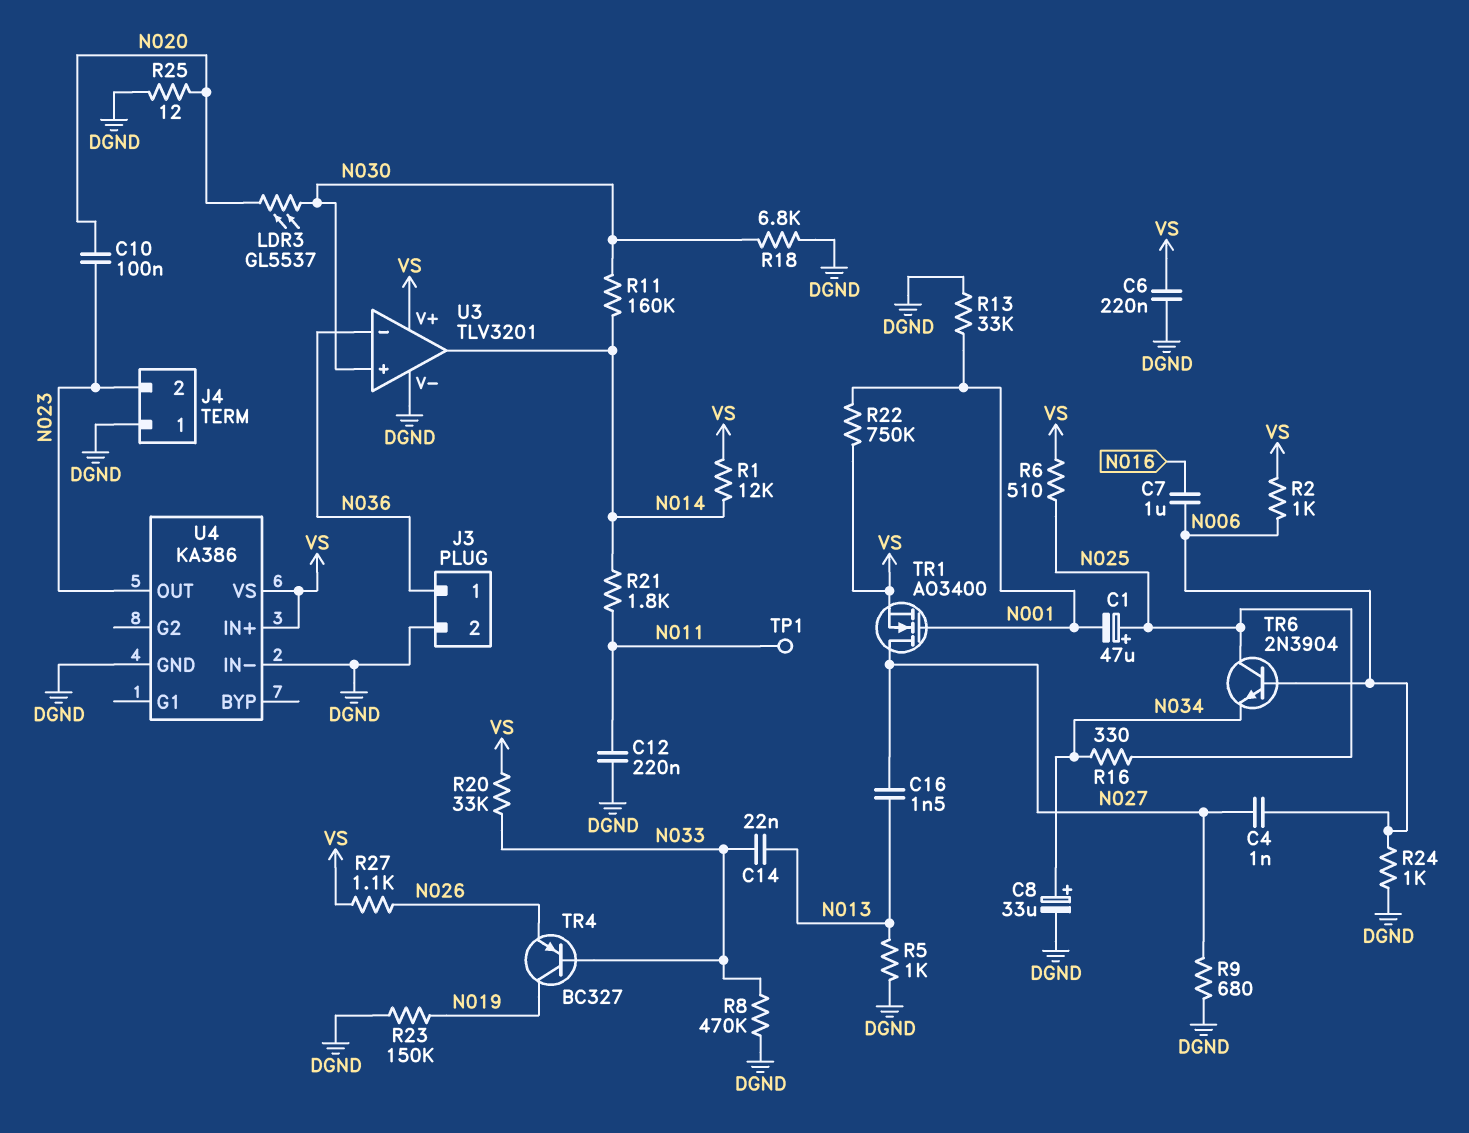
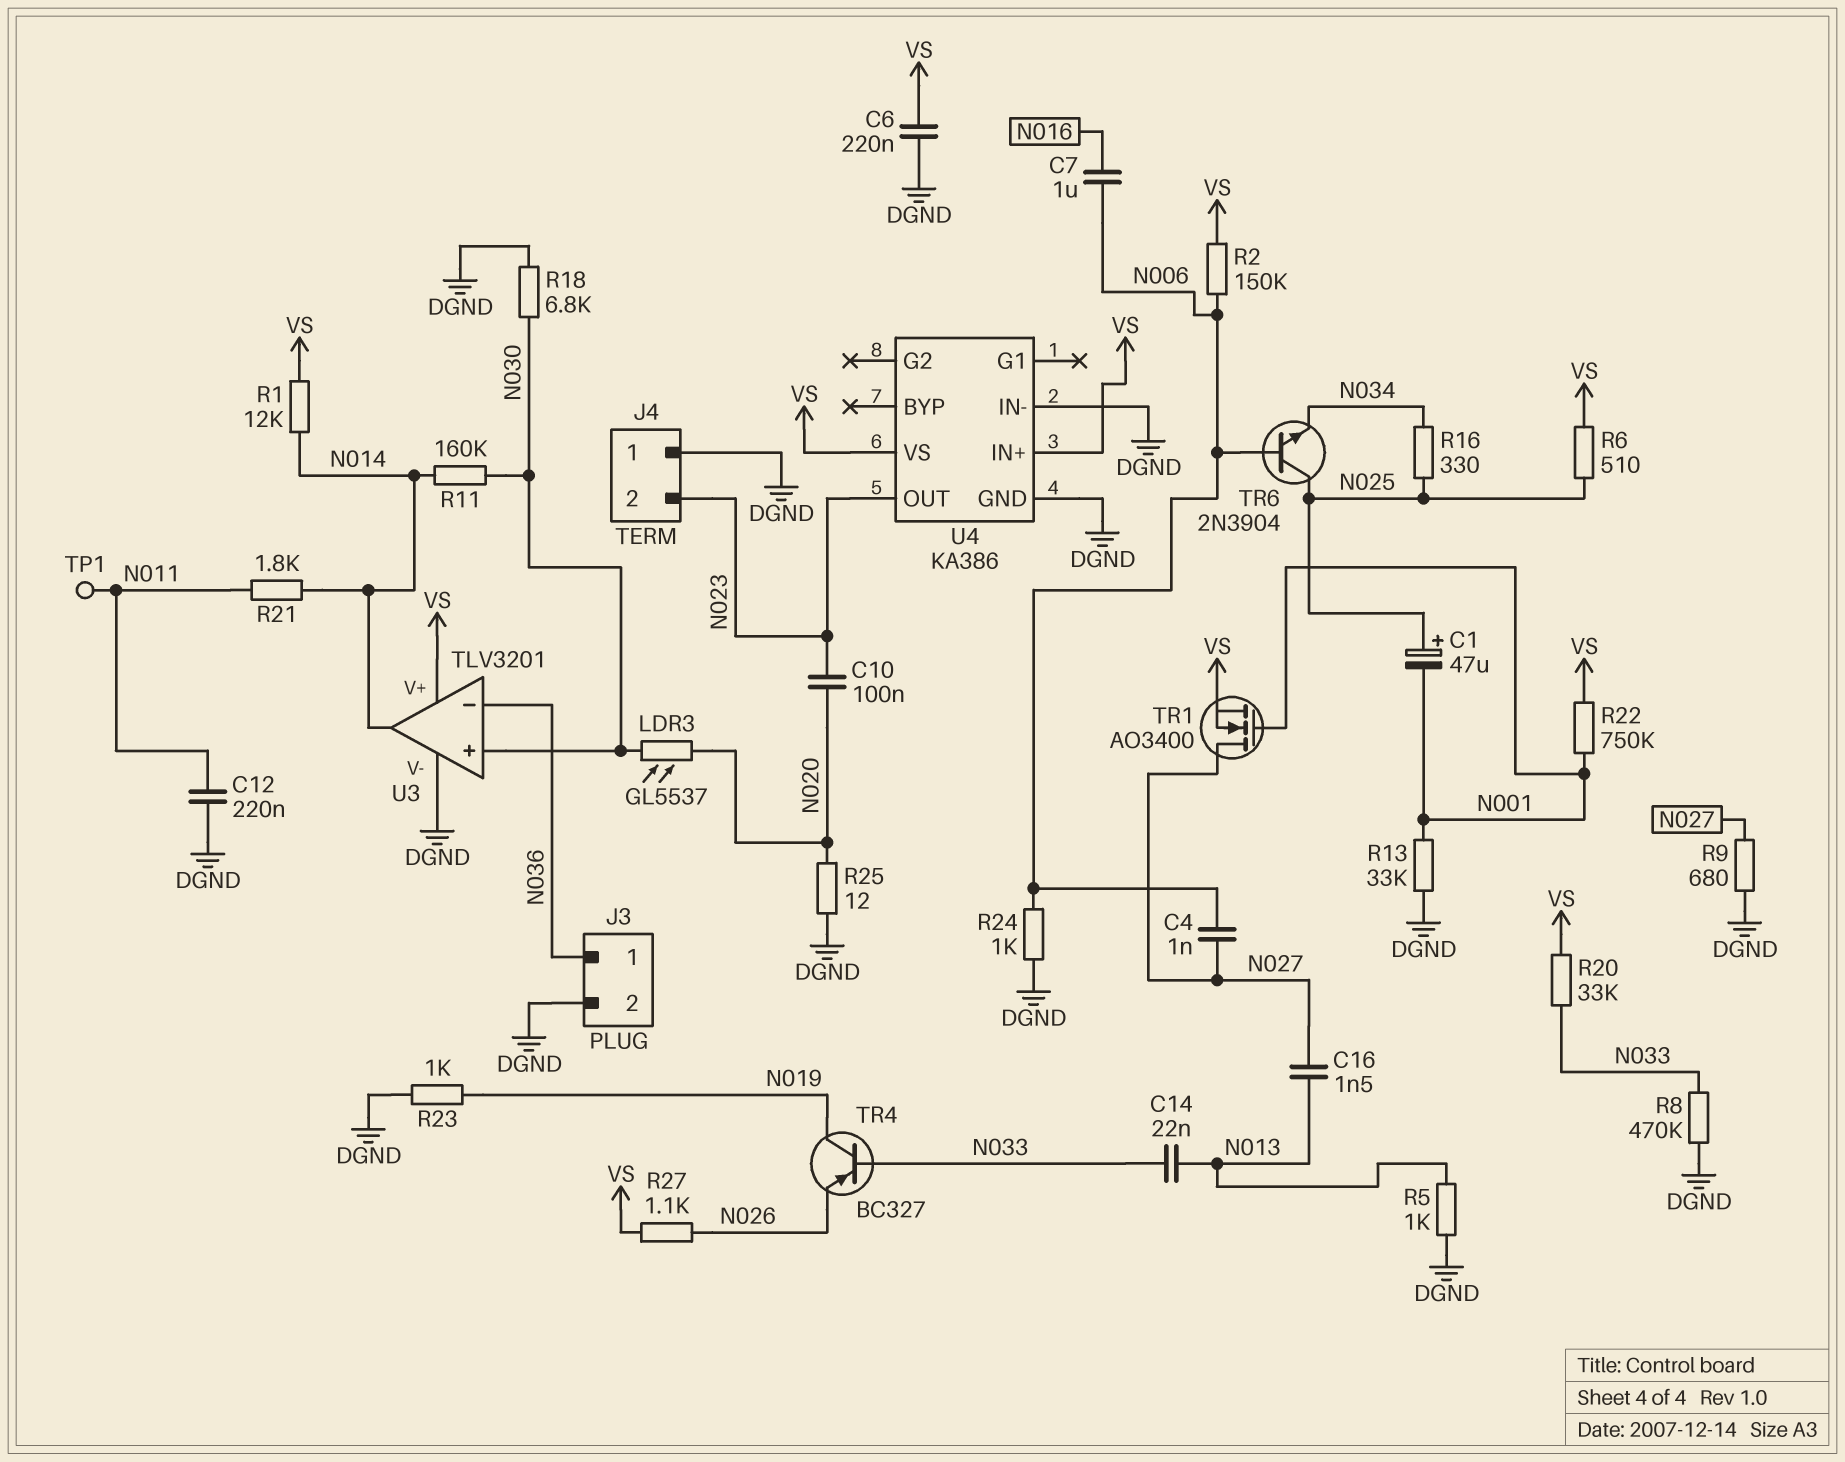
C8: 33uF (plus N034, minus DGND) -> none
R2: 1k (N006, VS) -> 150k (N006, VS)
R23: 150k (DGND, N019) -> 1k (DGND, N019)

